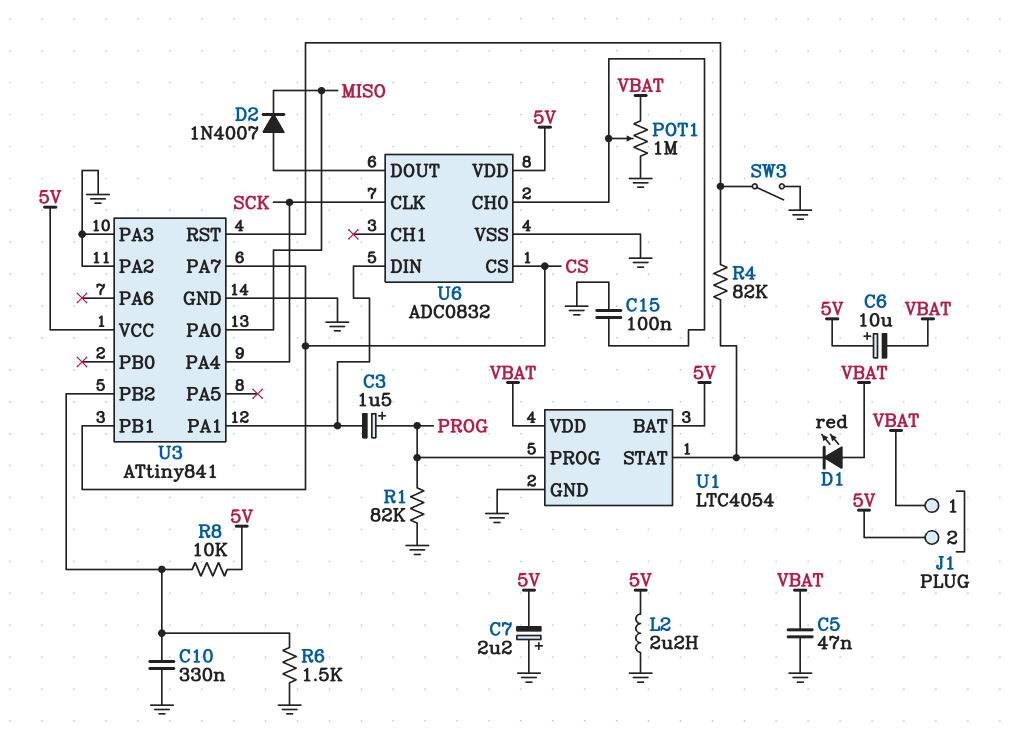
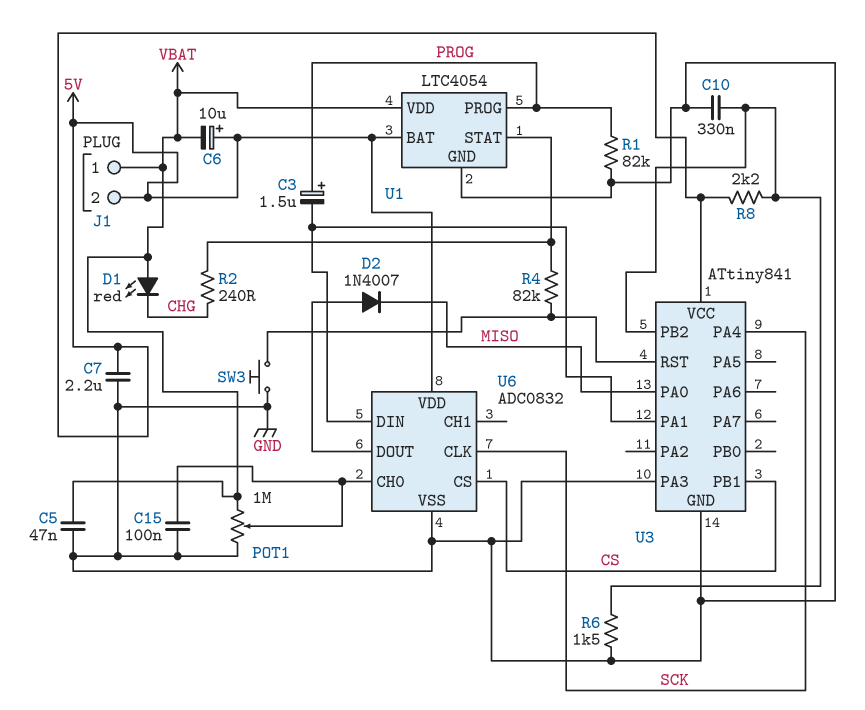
C7: 2.2uF (plus GND, minus 5V) -> 2.2uF (5V, GND)
D1: LED red (A VBAT, K U1/STAT) -> LED red (A VBAT, K CHG)
L2: 2.2uH (5V, GND) -> none
R2: none -> 240 (CHG, U1/STAT)
R8: 10k (5V, U3/PB2) -> 2.2k (5V, U3/PB2)
SW3: switch (GND, U3/RST) -> button (GND, U3/RST)
U3 pin PA2: GND -> none
U3 pin PA7: CS -> none

